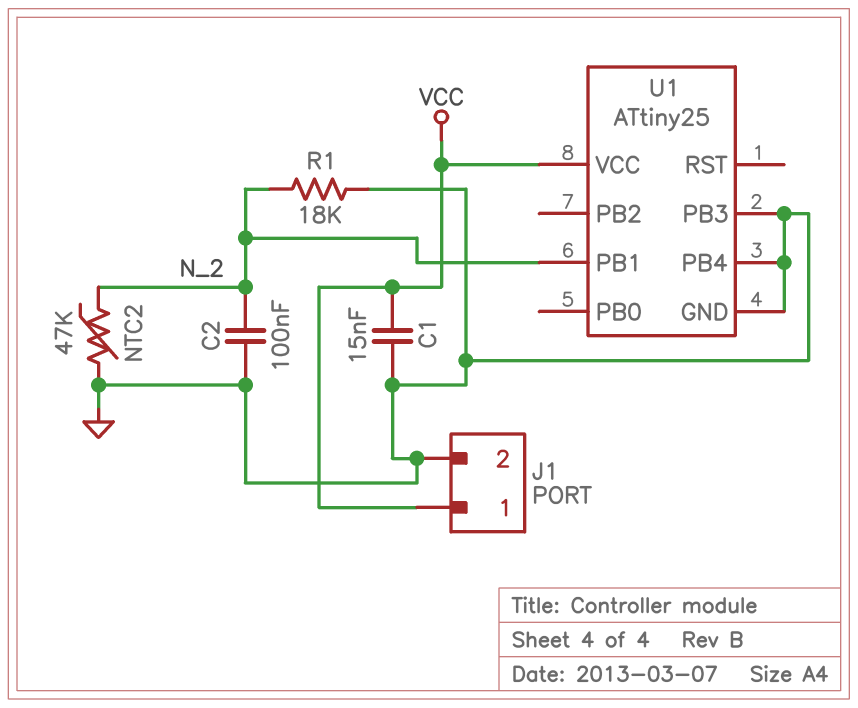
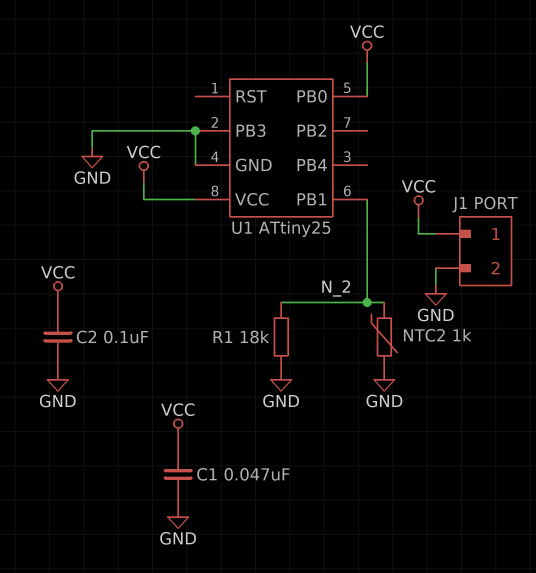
C1: 15nF (GND, VCC) -> 47nF (GND, VCC)
C2: 100nF (GND, N_2) -> 100nF (GND, VCC)
NTC2: 47k (GND, N_2) -> 1k (GND, N_2)
U1 pin PB0: none -> VCC
U1 pin PB4: GND -> none

